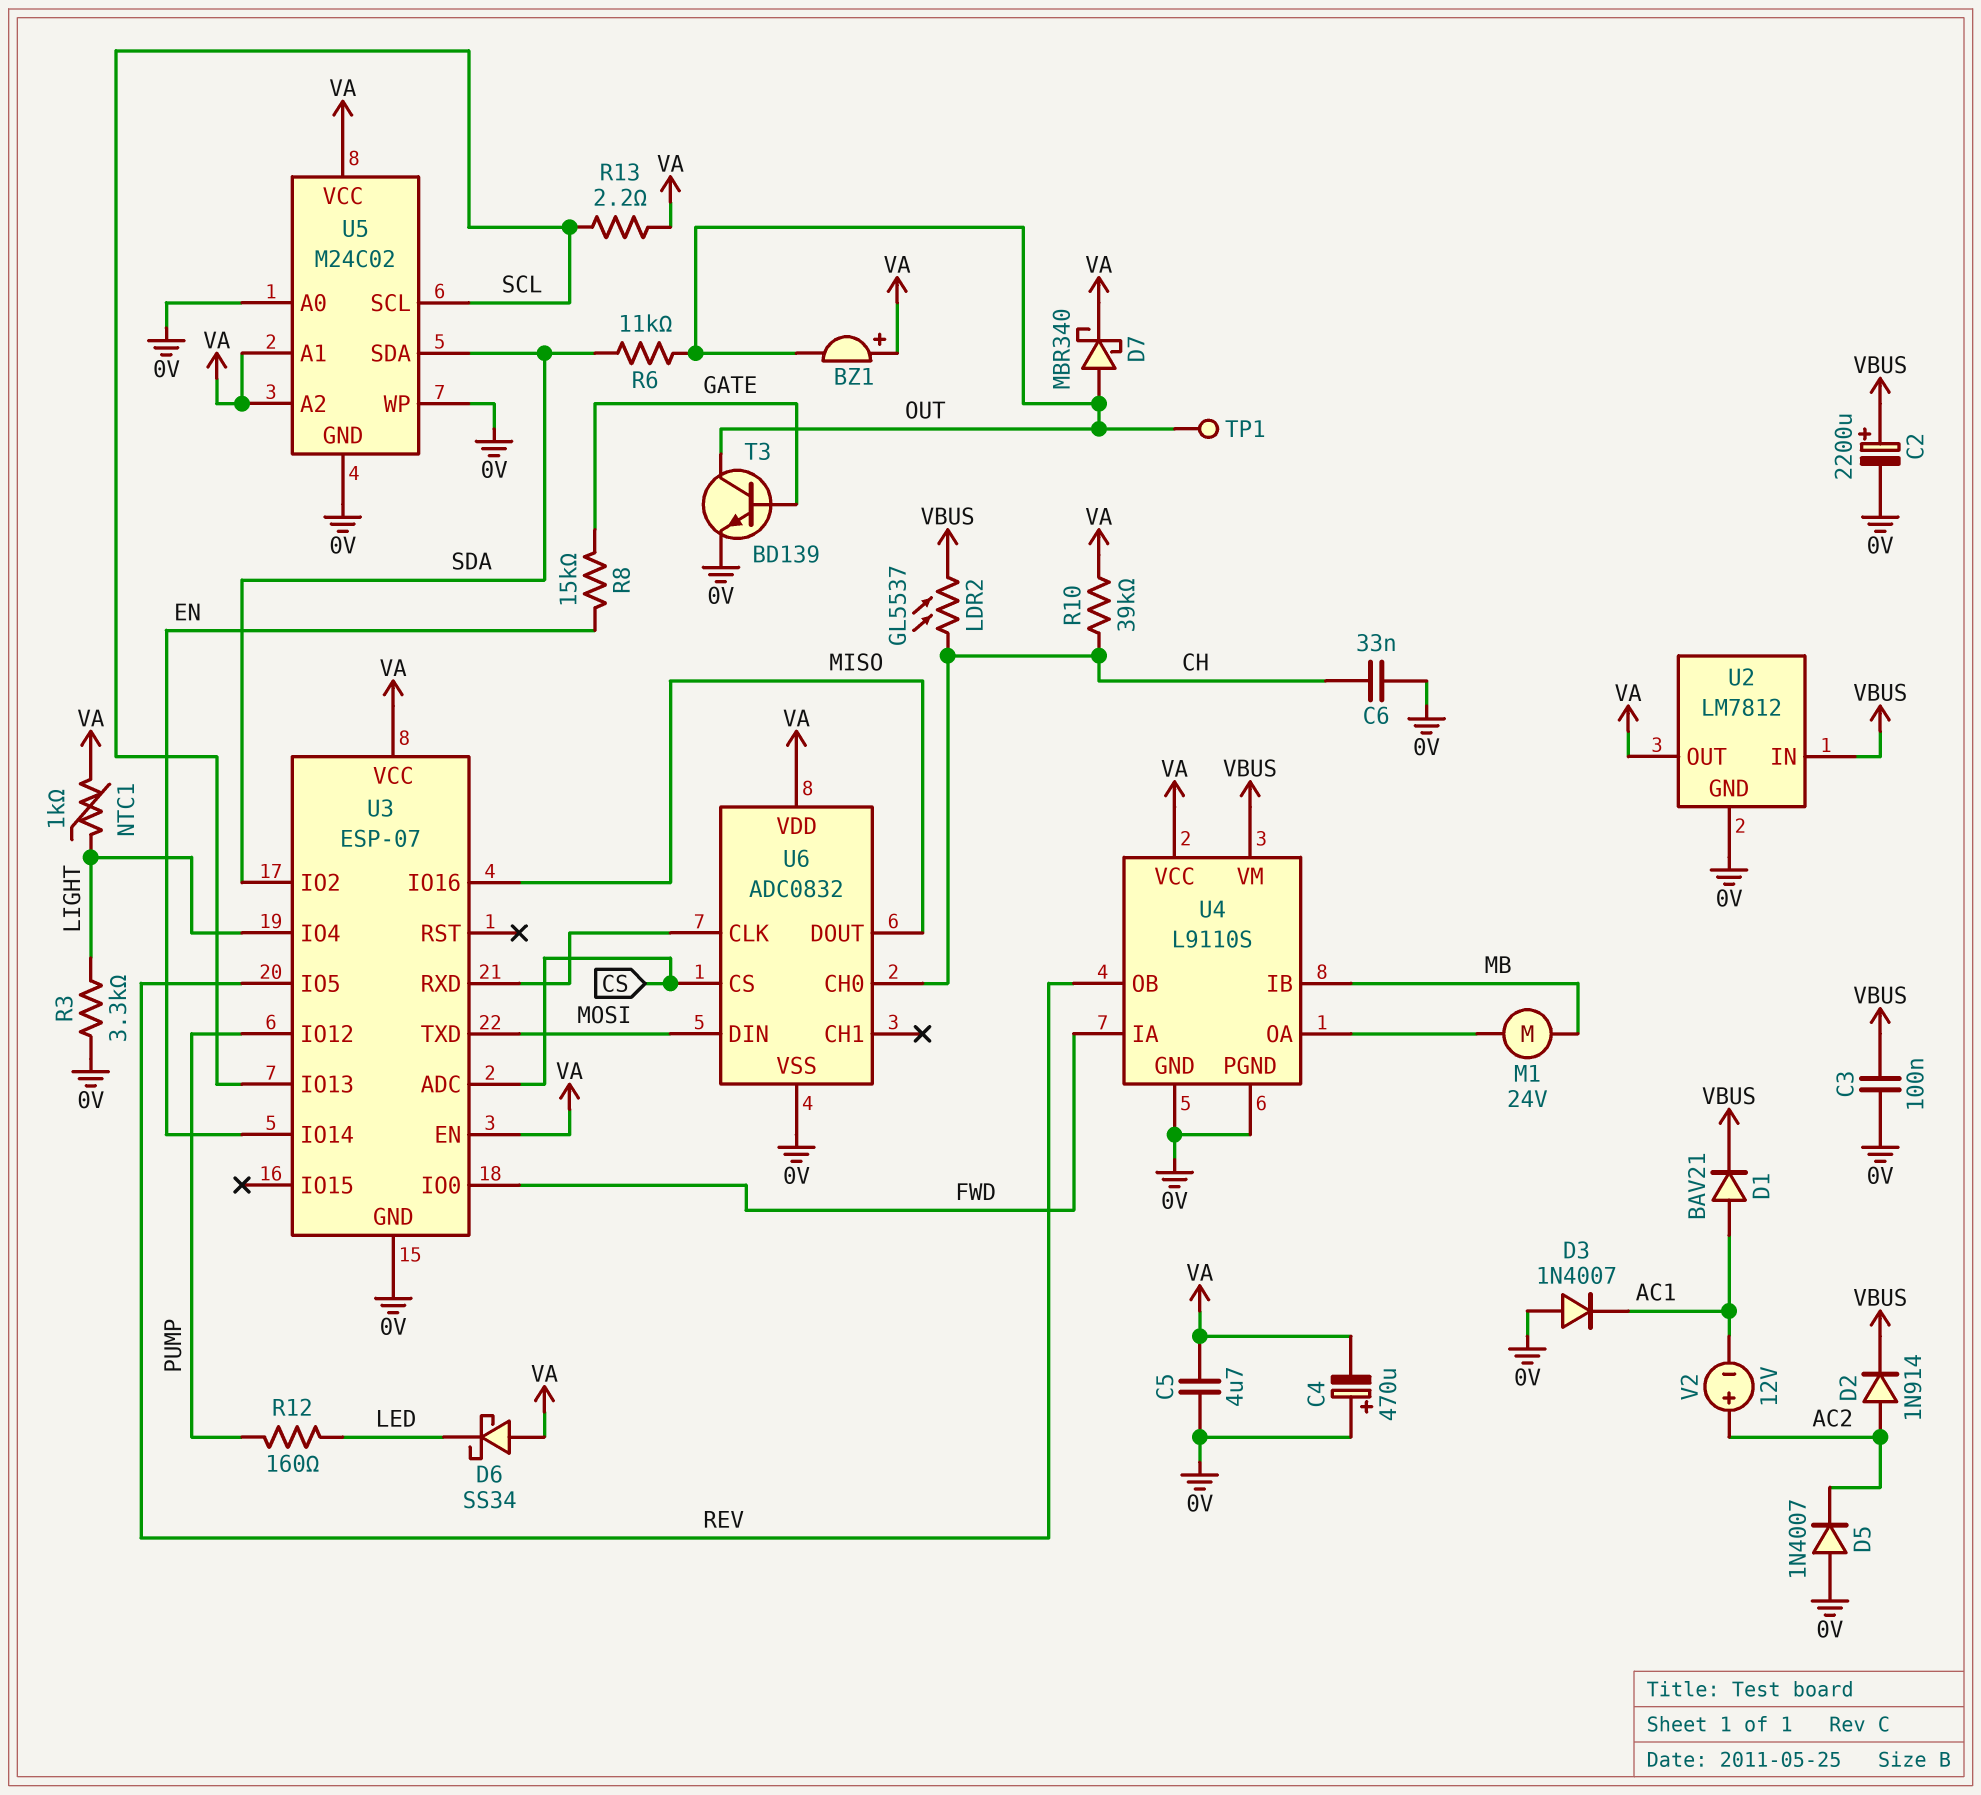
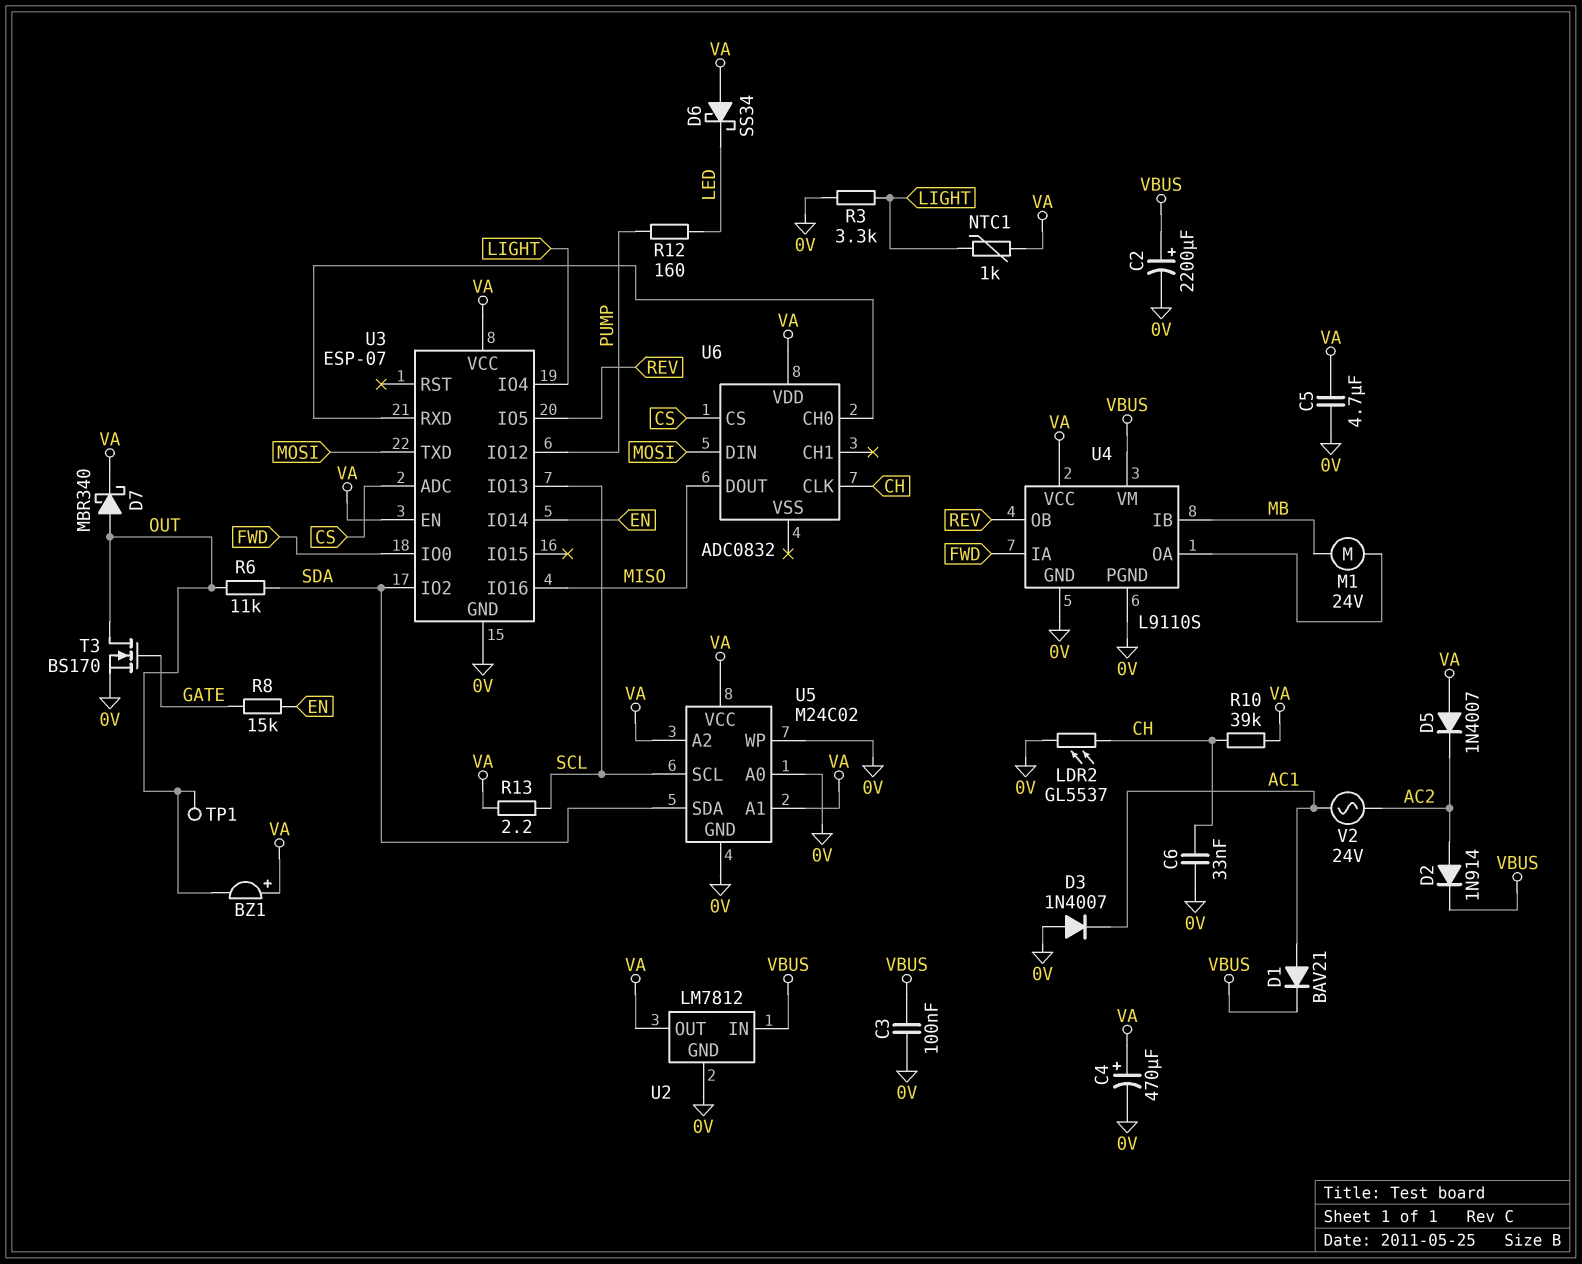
C4: 470uF (plus 0V, minus VA) -> 470uF (plus VA, minus 0V)
D5: diode 1N4007 (A 0V, K AC2) -> diode 1N4007 (A VA, K AC2)
LDR2: GL5537 (CH, VBUS) -> GL5537 (0V, CH)
T3: NPN BD139 (B GATE, C OUT, E 0V) -> NMOS BS170 (G GATE, D OUT, S 0V)
U6 pin CH0: CH -> U3/RXD
U6 pin CLK: U3/RXD -> CH
U6 pin VSS: 0V -> none
V2: 12V (plus AC2, minus AC1) -> AC 24V (AC1, AC2)

